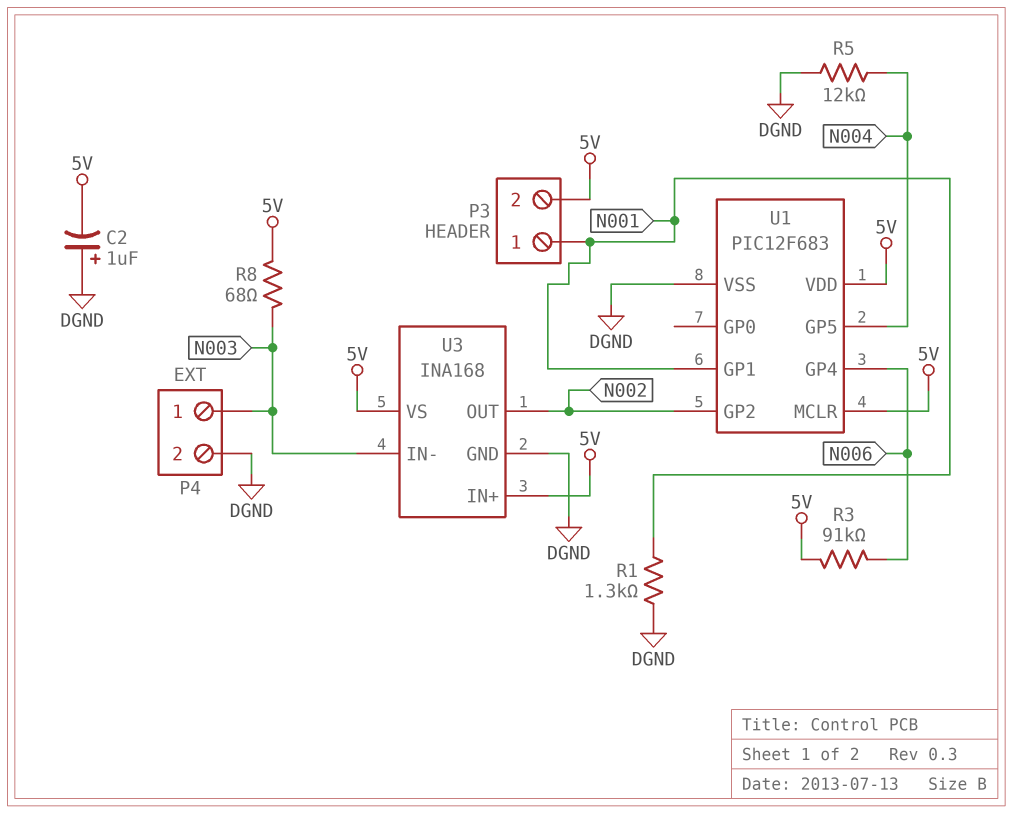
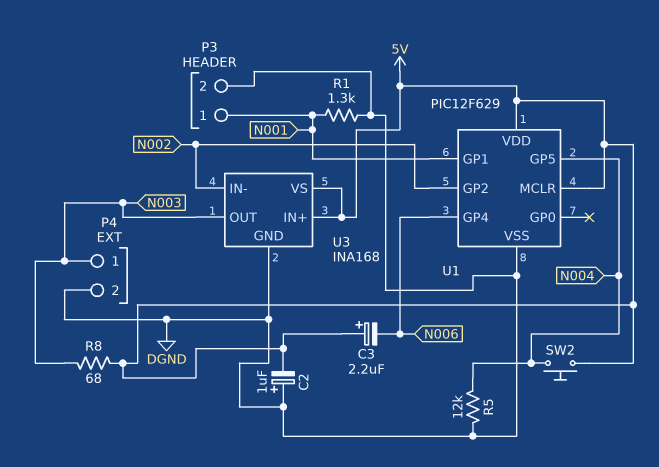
C3: none -> 2.2uF (plus 5V, minus N006)
P3 pin 2: 5V -> DGND
R3: 91k (5V, N006) -> none
SW2: none -> button (5V, N004)
U1: PIC12F683 -> PIC12F629
U3 pin IN-: N003 -> N002
U3 pin OUT: N002 -> N003

